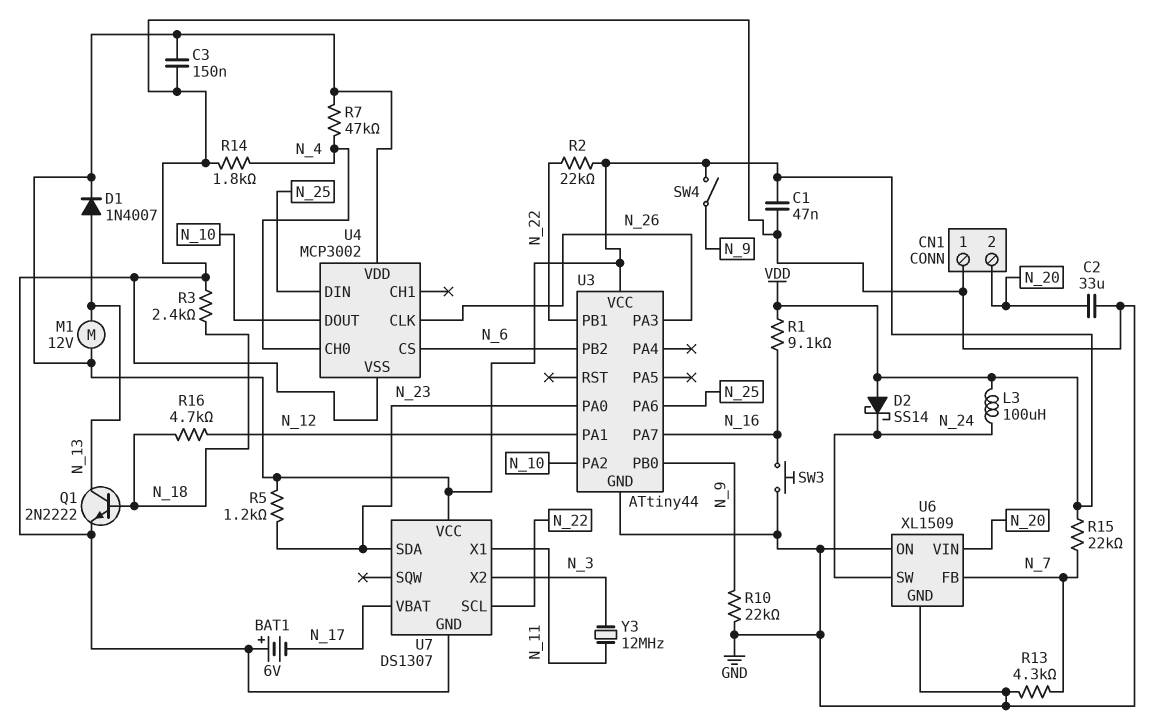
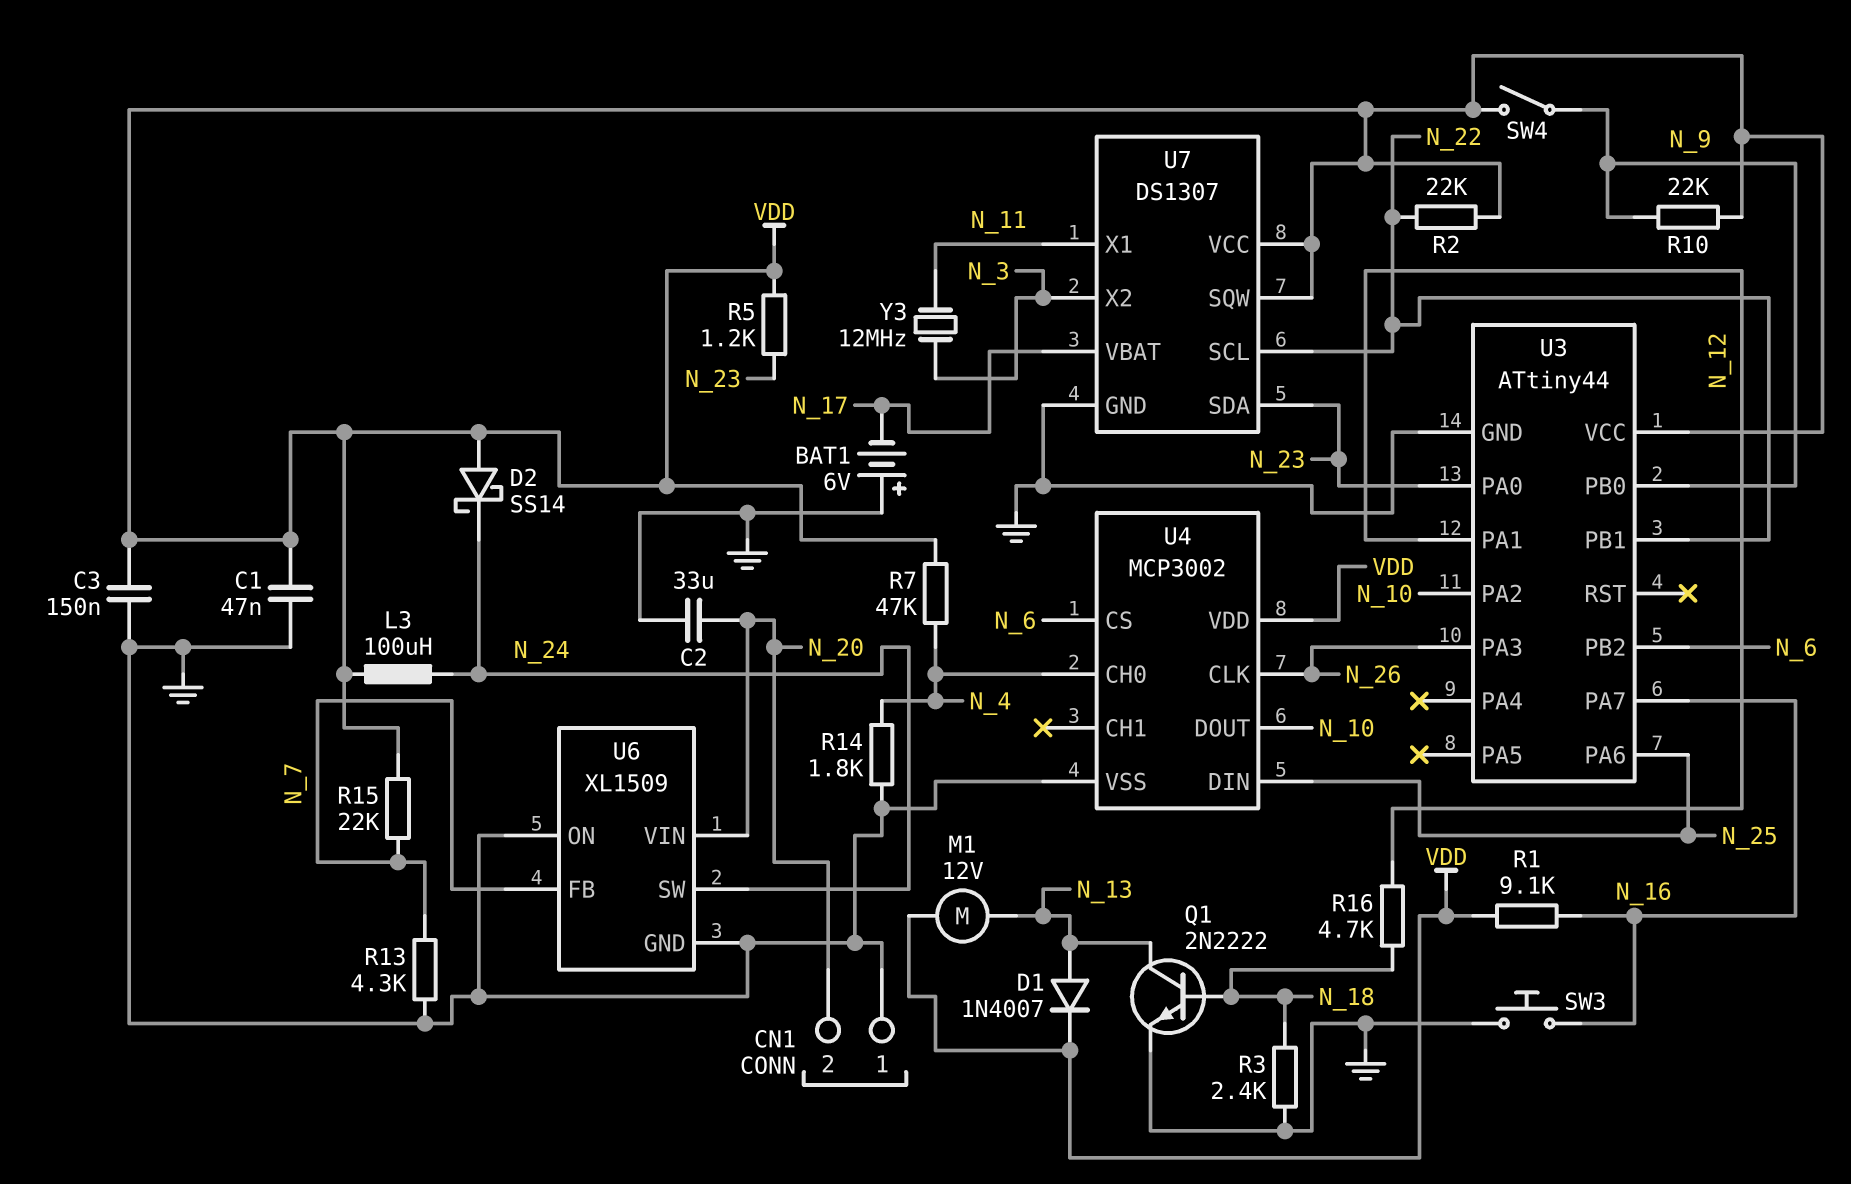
R10: 22k (GND, N_9) -> 22k (N_9, VDD)
U7 pin SQW: none -> VDD

